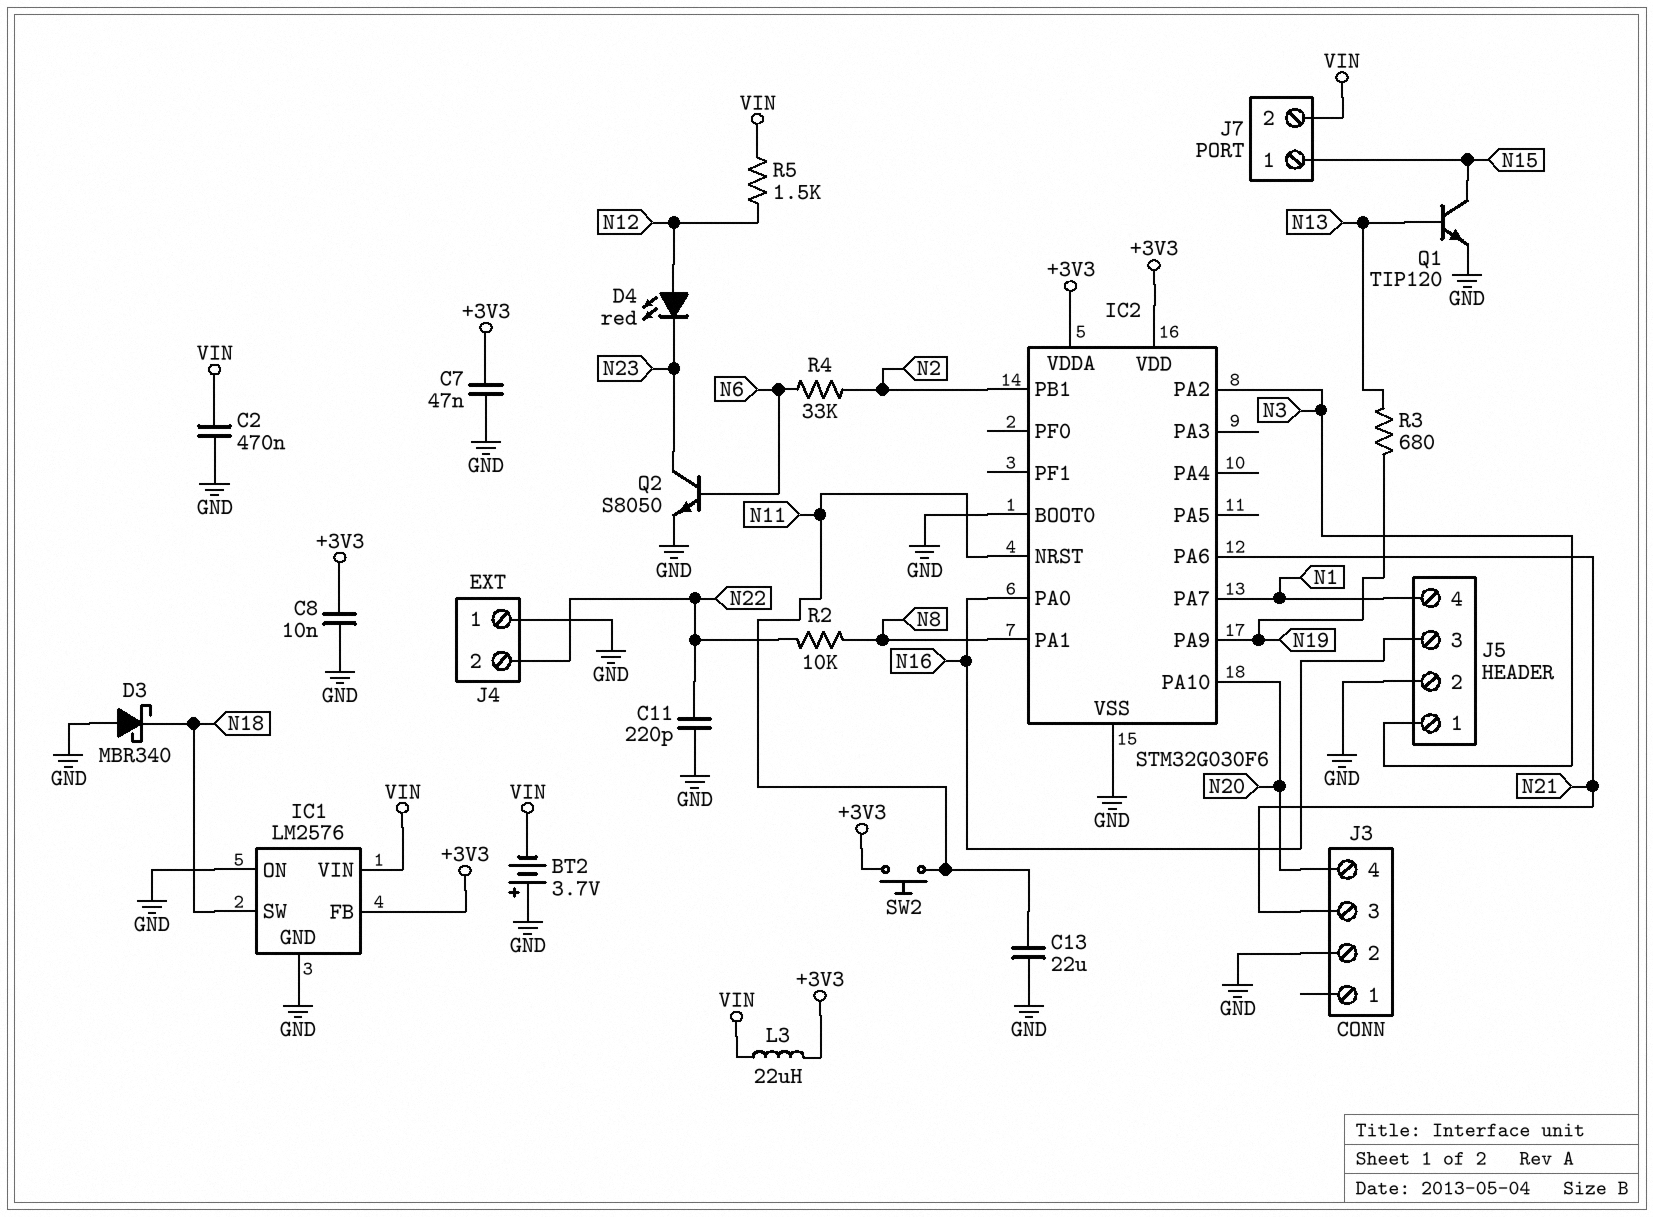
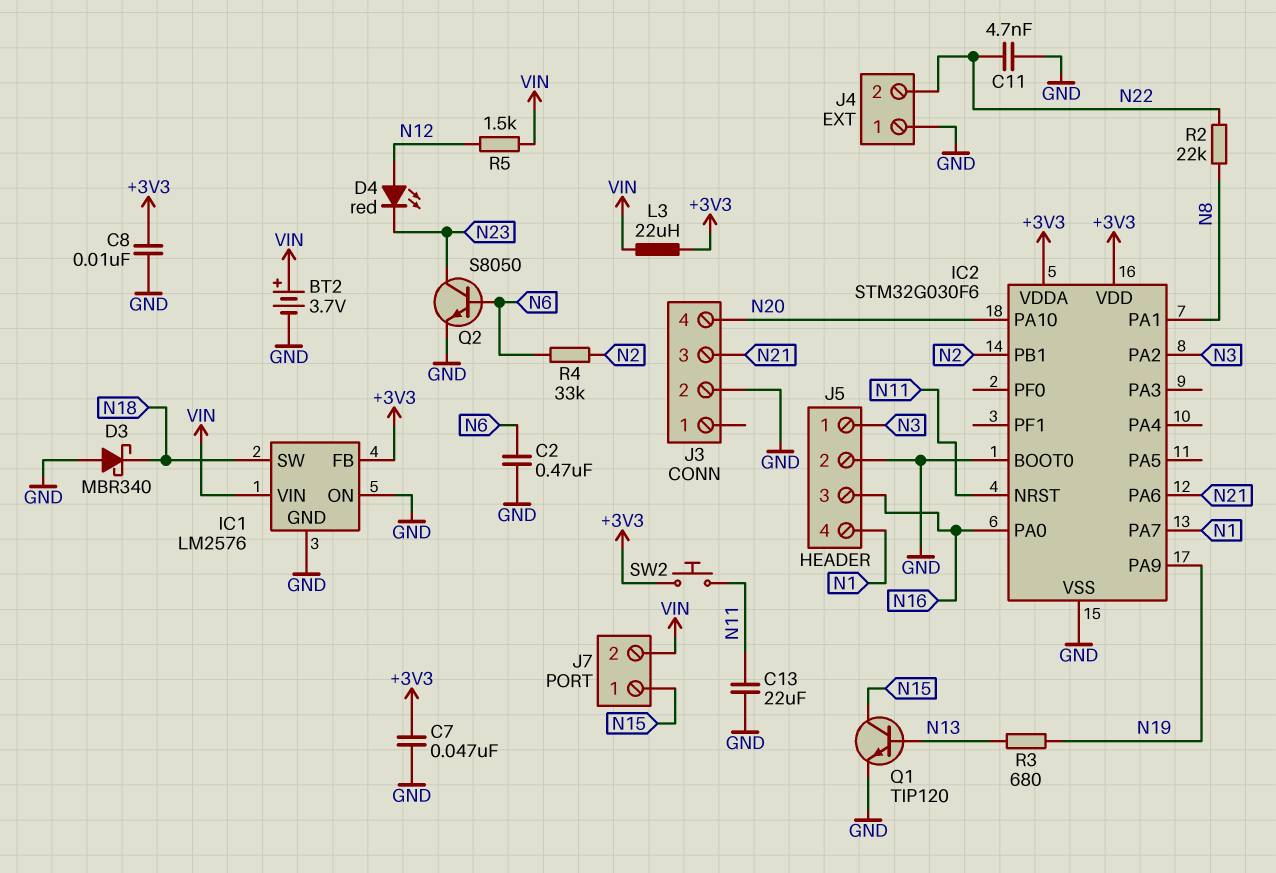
BT2: 3.7V (plus GND, minus VIN) -> 3.7V (plus VIN, minus GND)
C2: 470nF (GND, VIN) -> 470nF (GND, N6)
C11: 220pF (GND, N22) -> 4.7nF (GND, N22)
R2: 10k (N8, N22) -> 22k (N8, N22)

